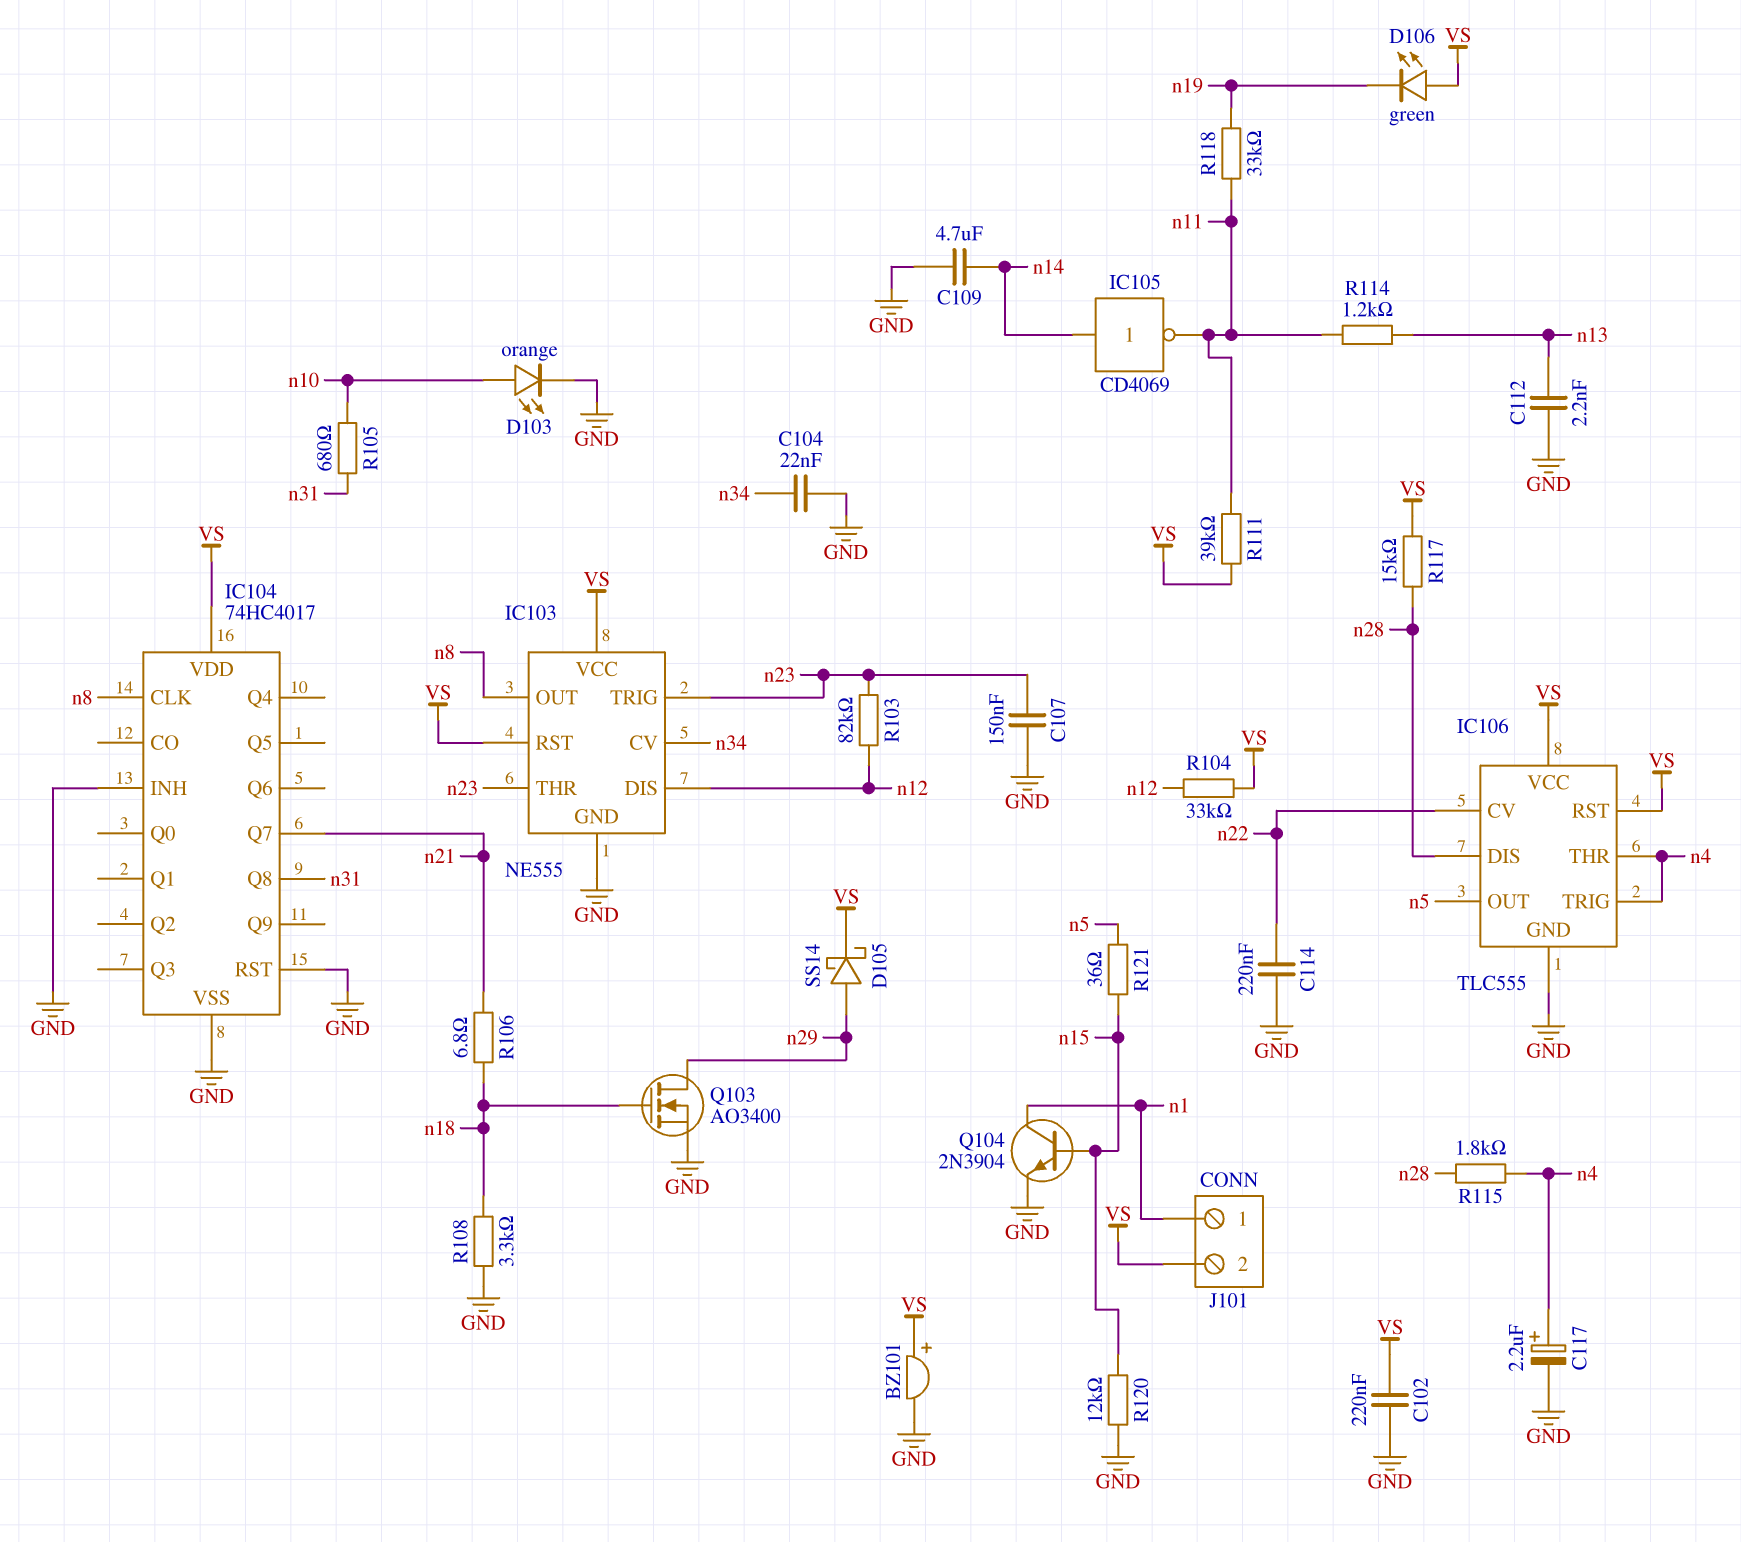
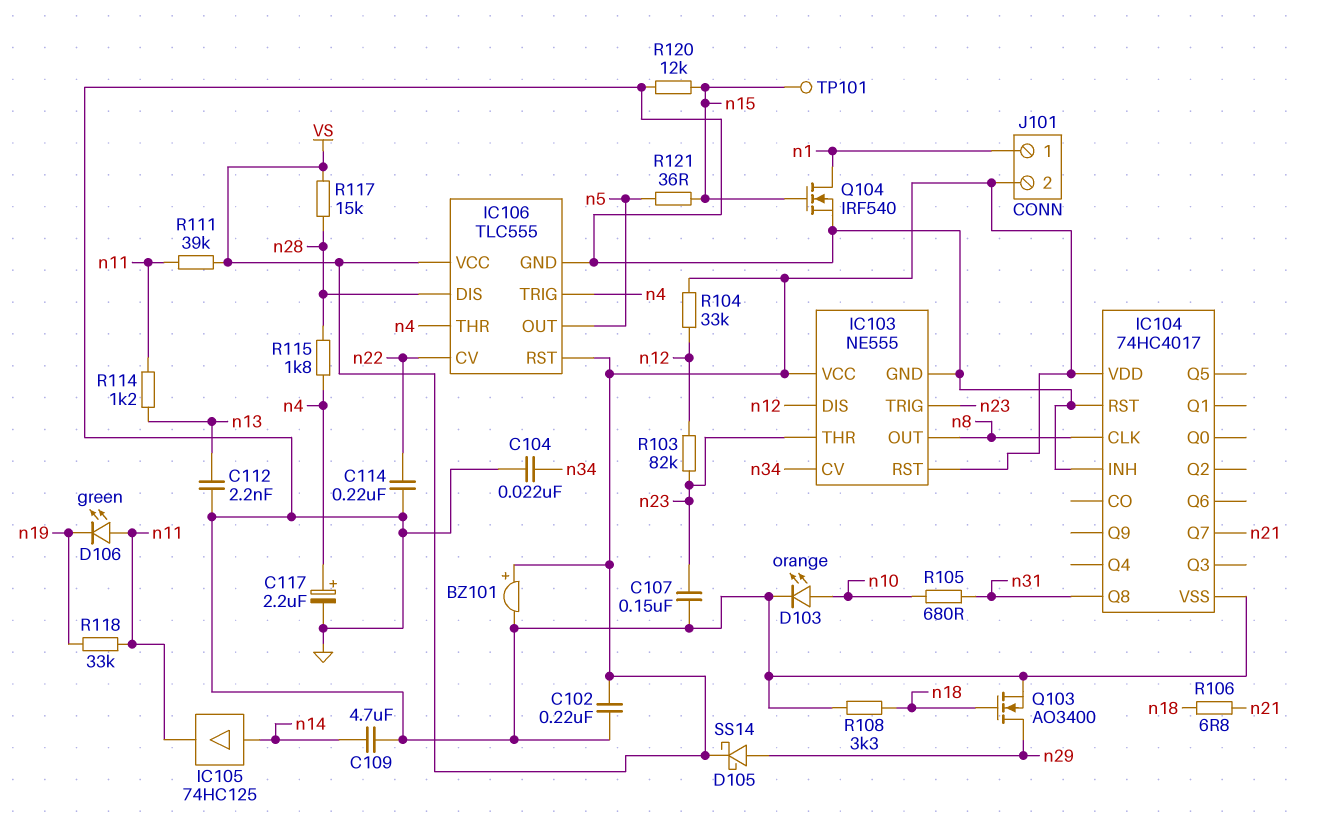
D106: LED green (A VS, K n19) -> LED green (A n11, K n19)
IC105: NOT CD4069 (in n14, out n11) -> buffer 74HC125 (in n14, out n11)
Q104: NPN 2N3904 (B n15, C n1, E GND) -> NMOS IRF540 (G n15, D n1, S GND)
TP101: none -> test point (n15)

